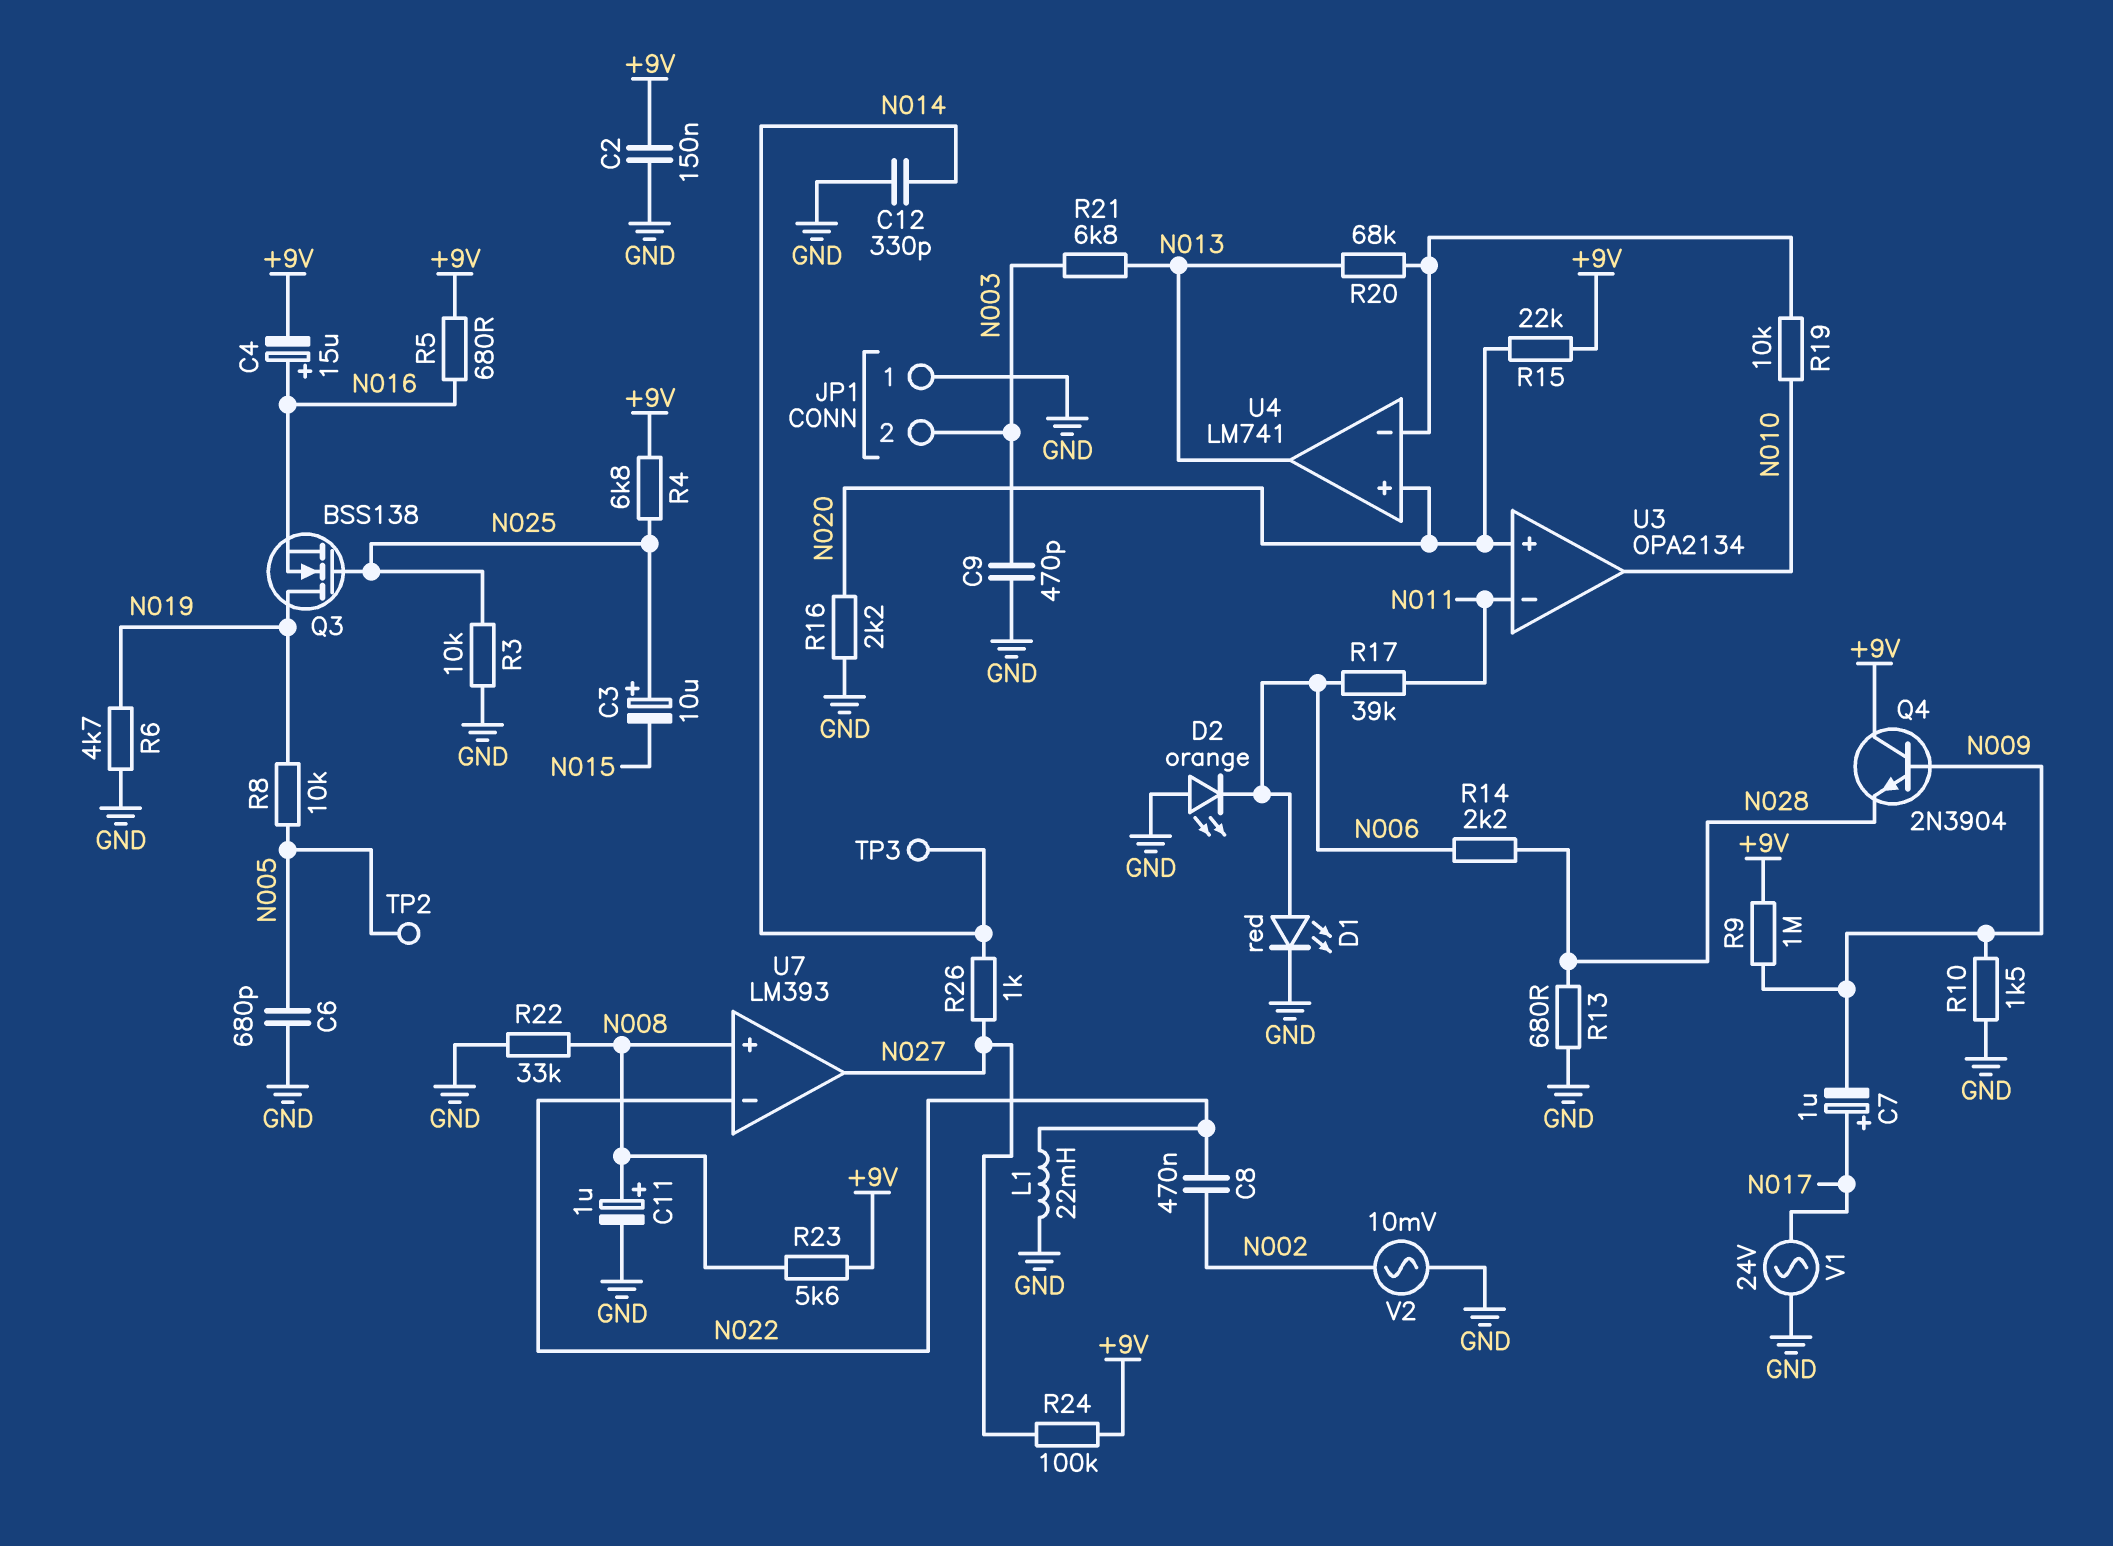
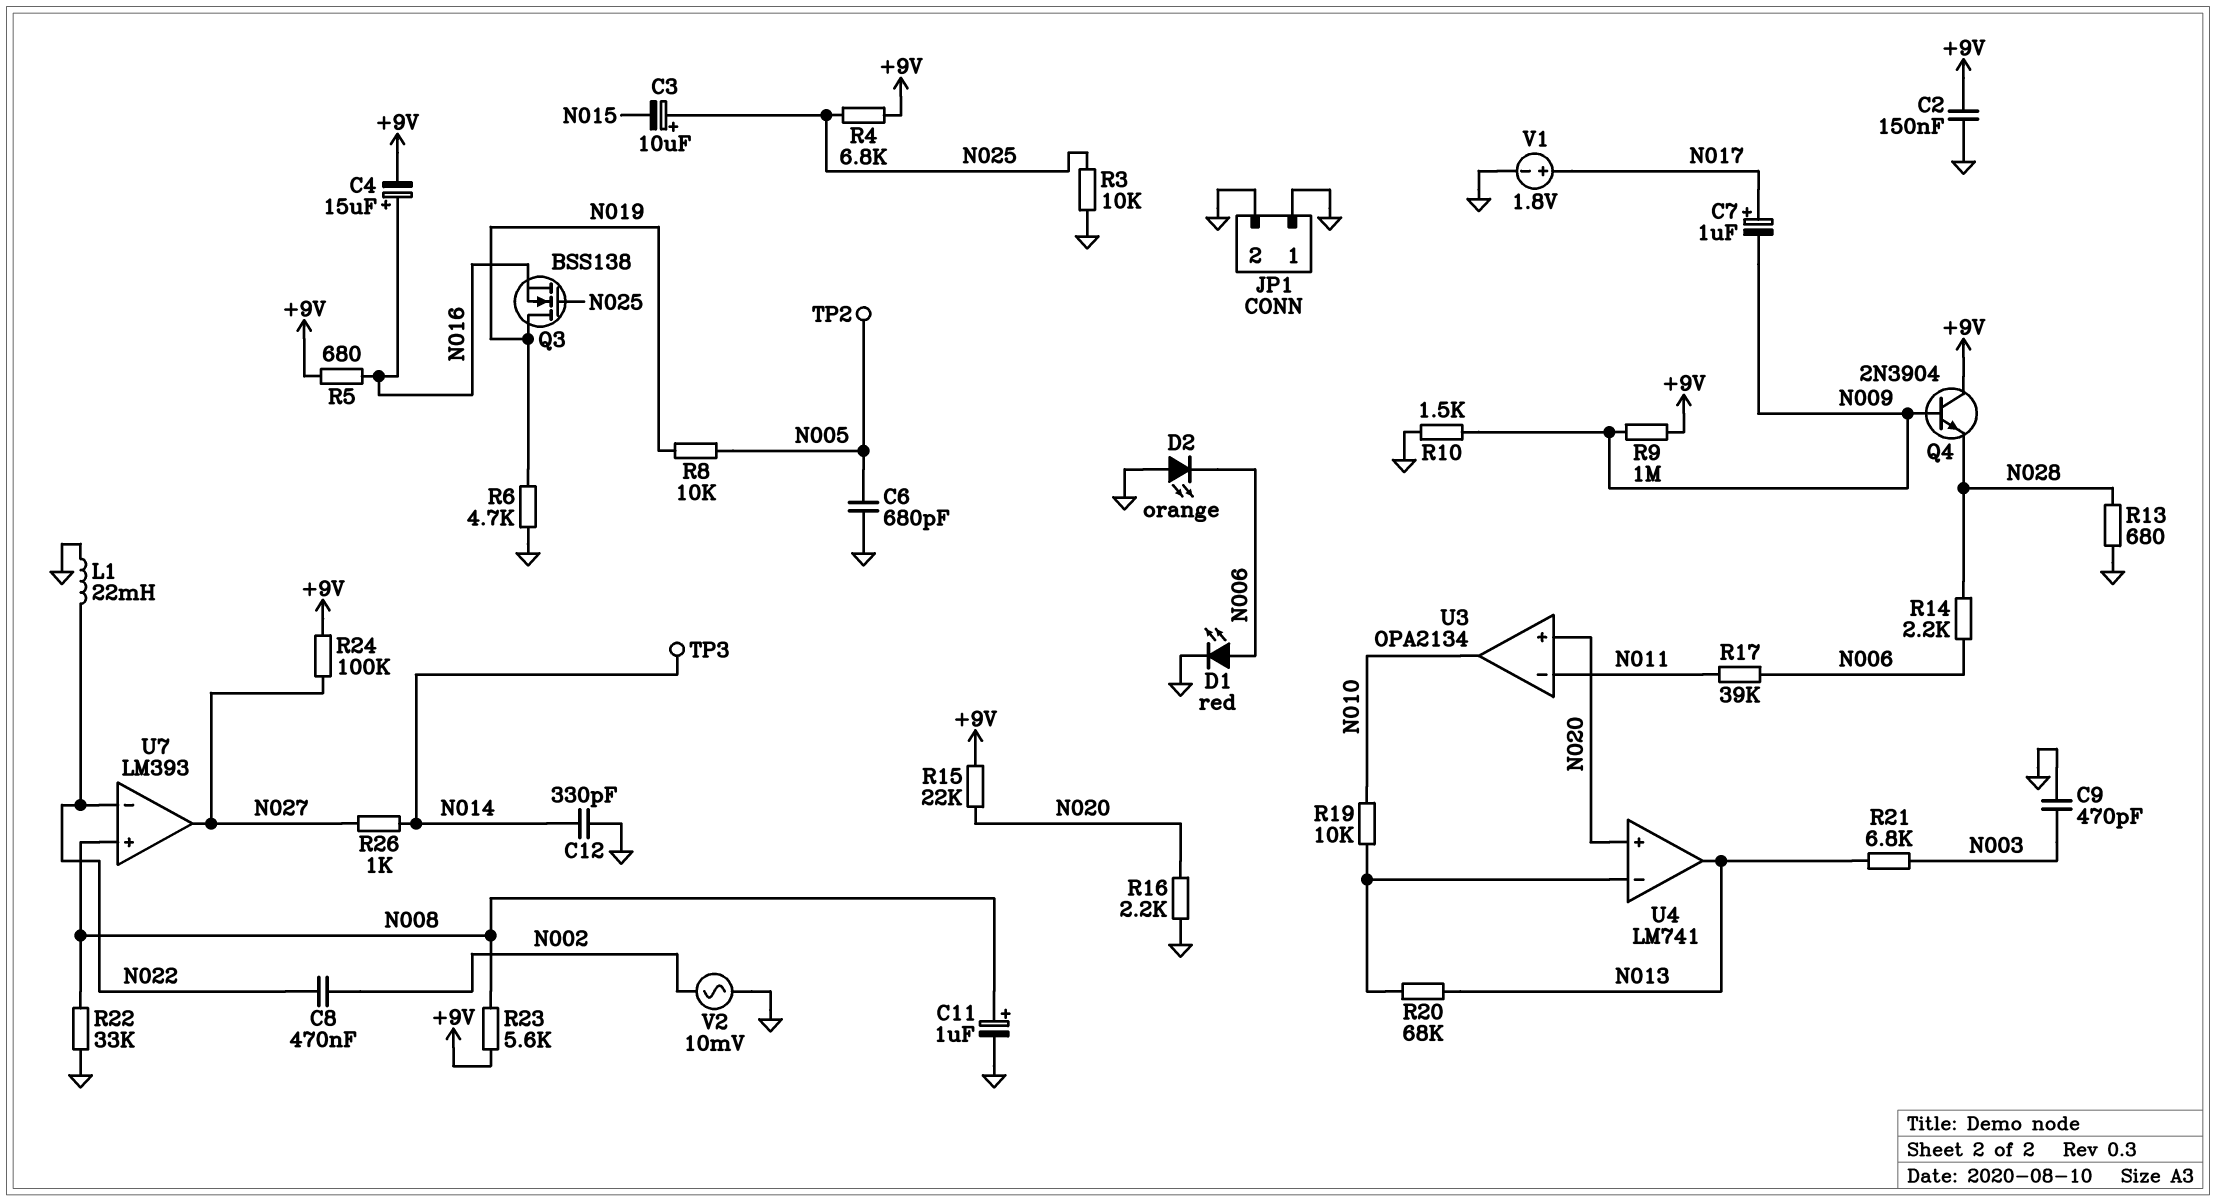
JP1 pin 2: N003 -> GND
V1: AC 24V (GND, N017) -> 1.8V (plus N017, minus GND)

